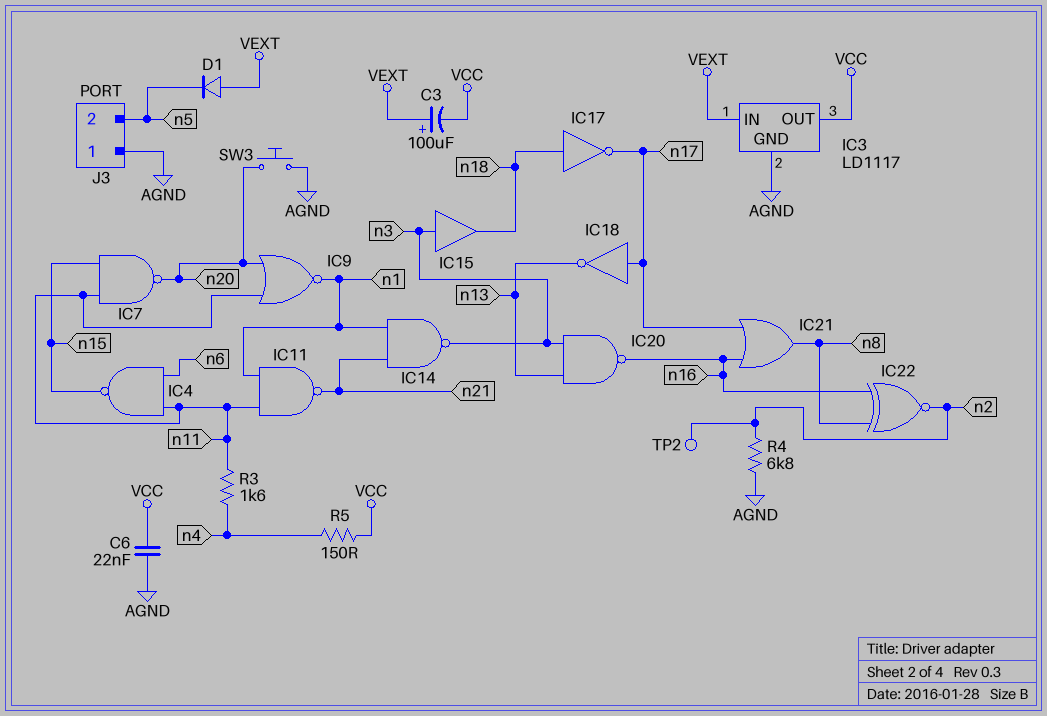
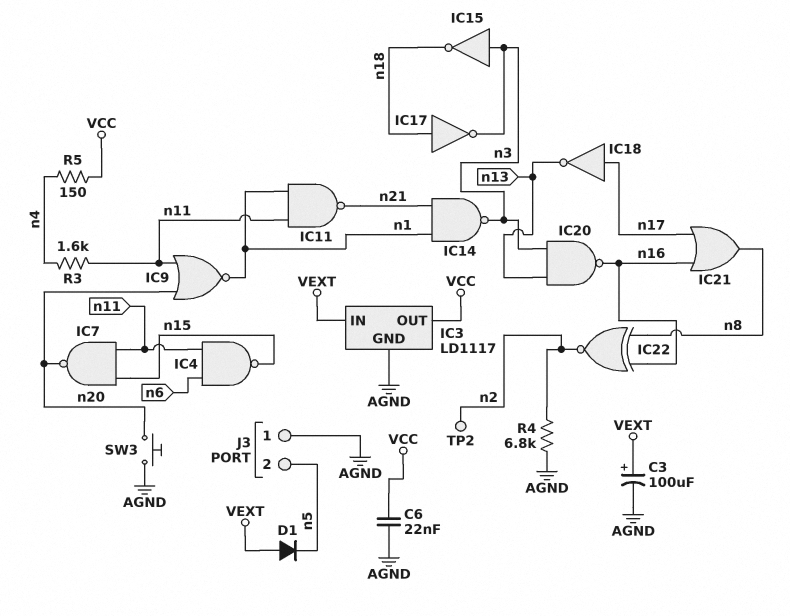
C3: 100uF (plus VEXT, minus VCC) -> 100uF (plus VEXT, minus AGND)
IC15: buffer (in n3, out n18) -> NOT (in n3, out n18)
IC17: NOT (in n18, out n17) -> NOT (in n18, out n3)

